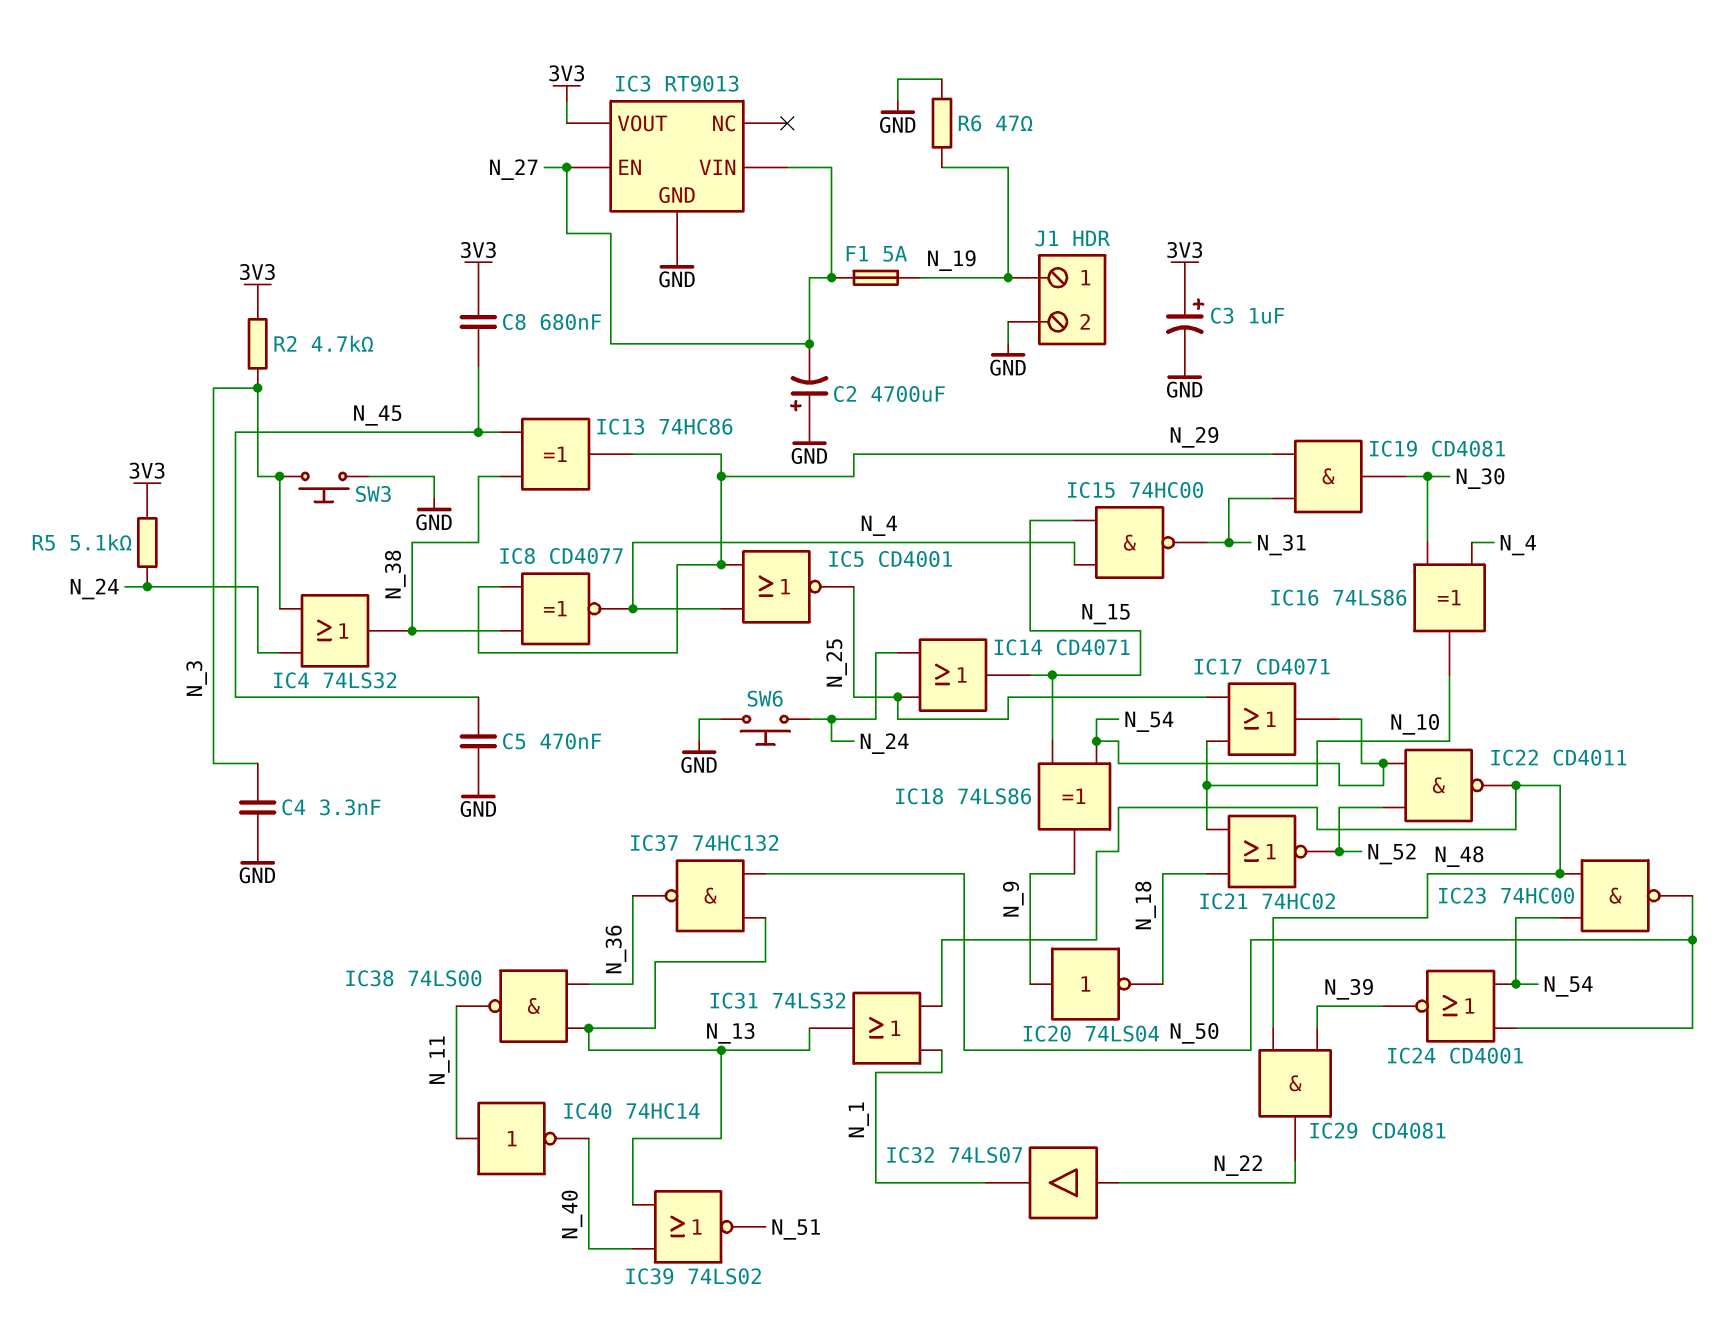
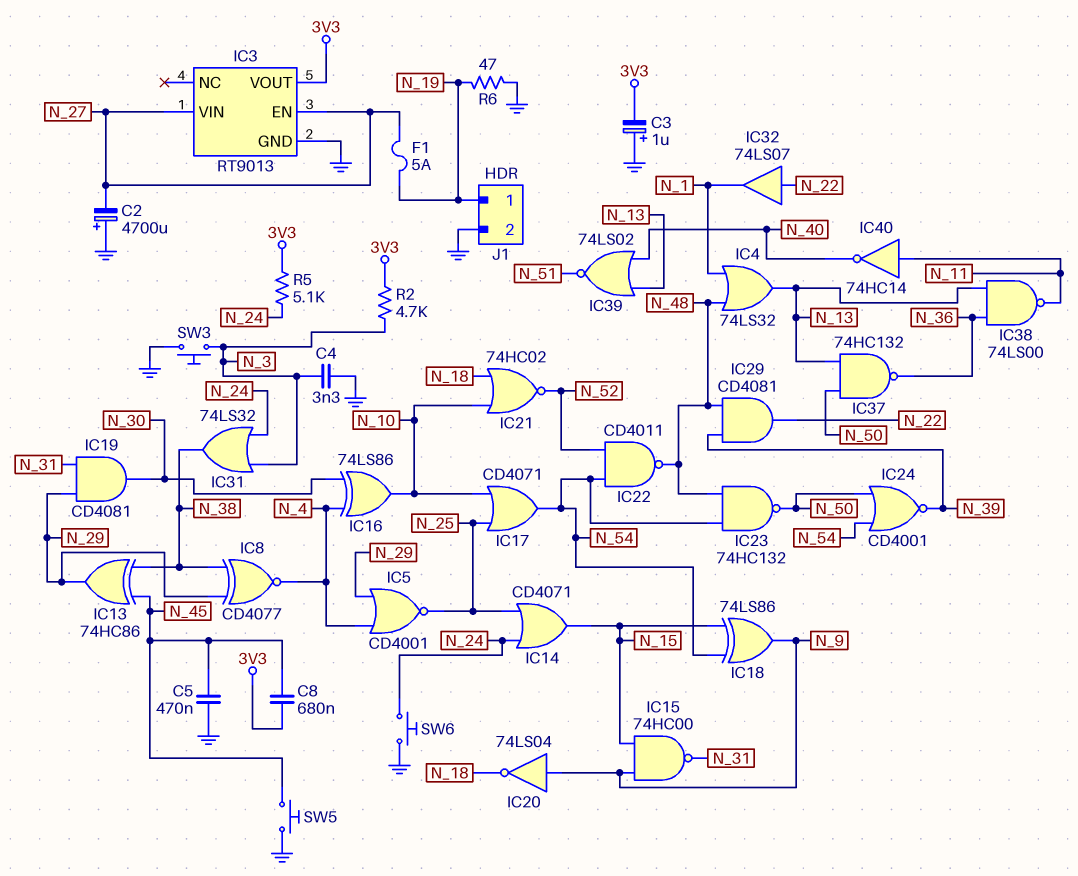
C3: 1uF (plus 3V3, minus GND) -> 1uF (plus GND, minus 3V3)
IC4: OR 74LS32 (in N_3, in N_24, out N_38) -> OR 74LS32 (in N_1, in N_48, out N_13)
IC15: NAND 74HC00 (in N_4, in N_15, out N_31) -> NAND 74HC00 (in N_9, in N_15, out N_31)
IC23: NAND 74HC00 (in N_48, in N_54, out N_50) -> NAND 74HC132 (in N_48, in N_54, out N_50)
IC31: OR 74LS32 (in N_1, in N_48, out N_13) -> OR 74LS32 (in N_3, in N_24, out N_38)
SW5: none -> button (GND, N_45)

